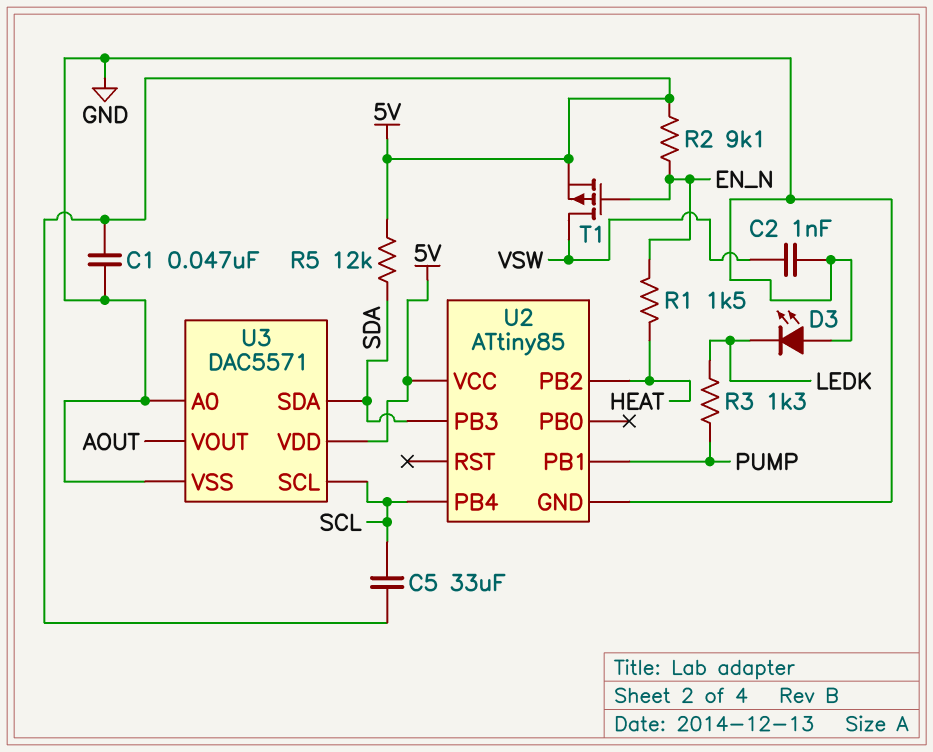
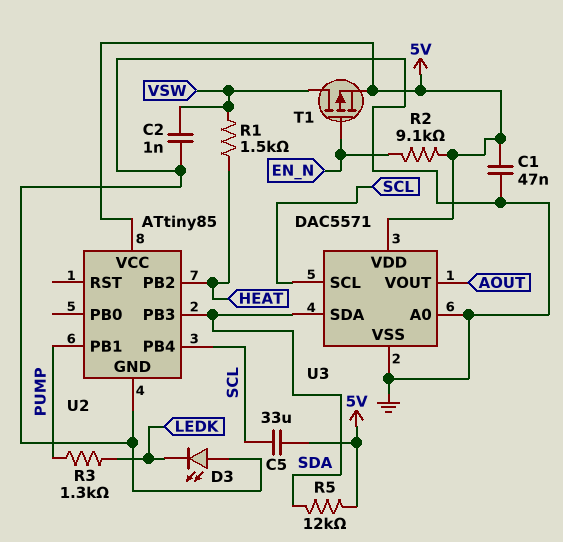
R1: 1.5k (EN_N, HEAT) -> 1.5k (HEAT, VSW)

